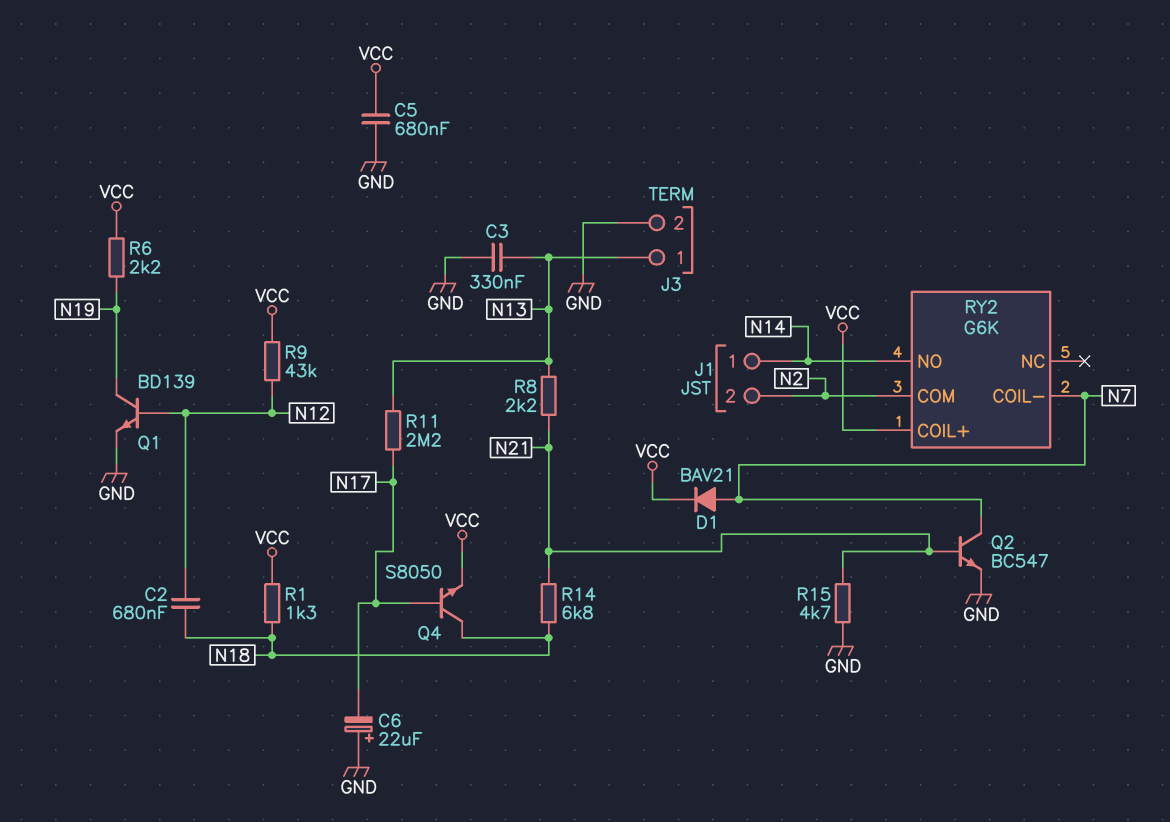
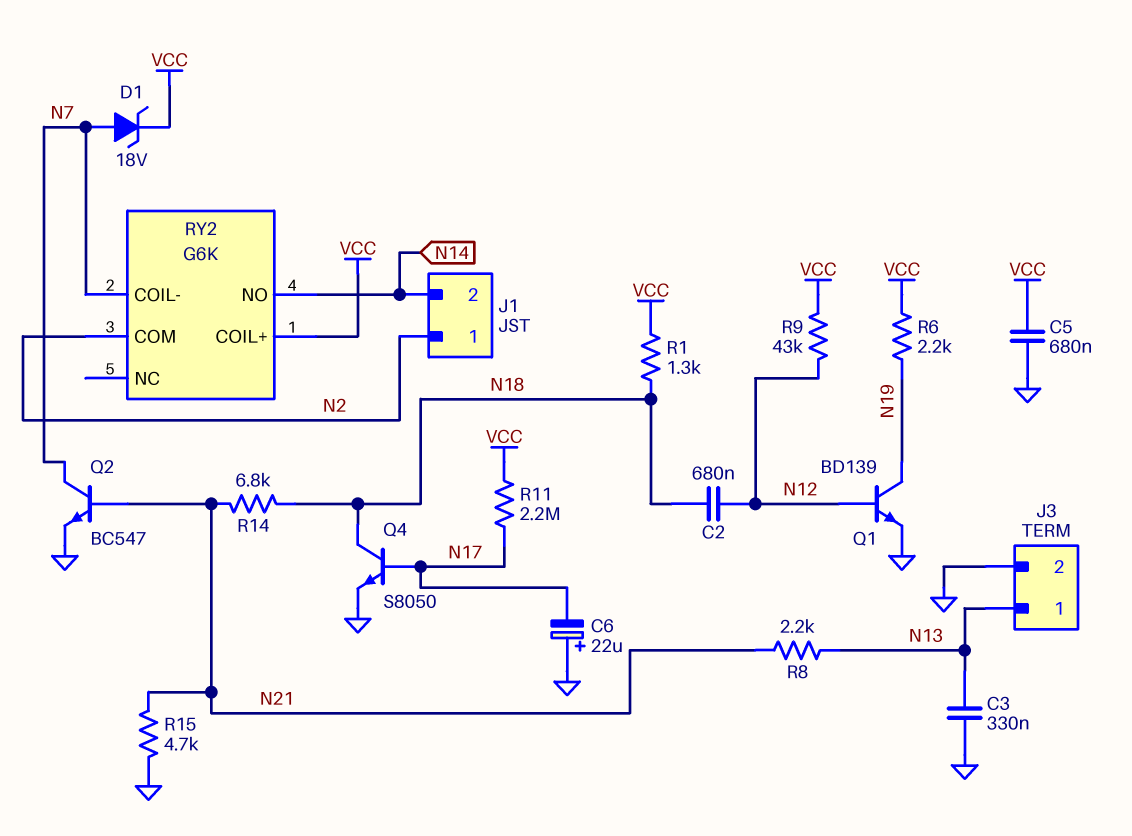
D1: diode BAV21 (A N7, K VCC) -> zener 18V (A N7, K VCC)
J1 pin 1: N14 -> N2
J1 pin 2: N2 -> N14
Q4: NPN S8050 (B N17, C N18, E VCC) -> NPN S8050 (B N17, C N18, E GND)
R11: 2.2M (N13, N17) -> 2.2M (N17, VCC)

